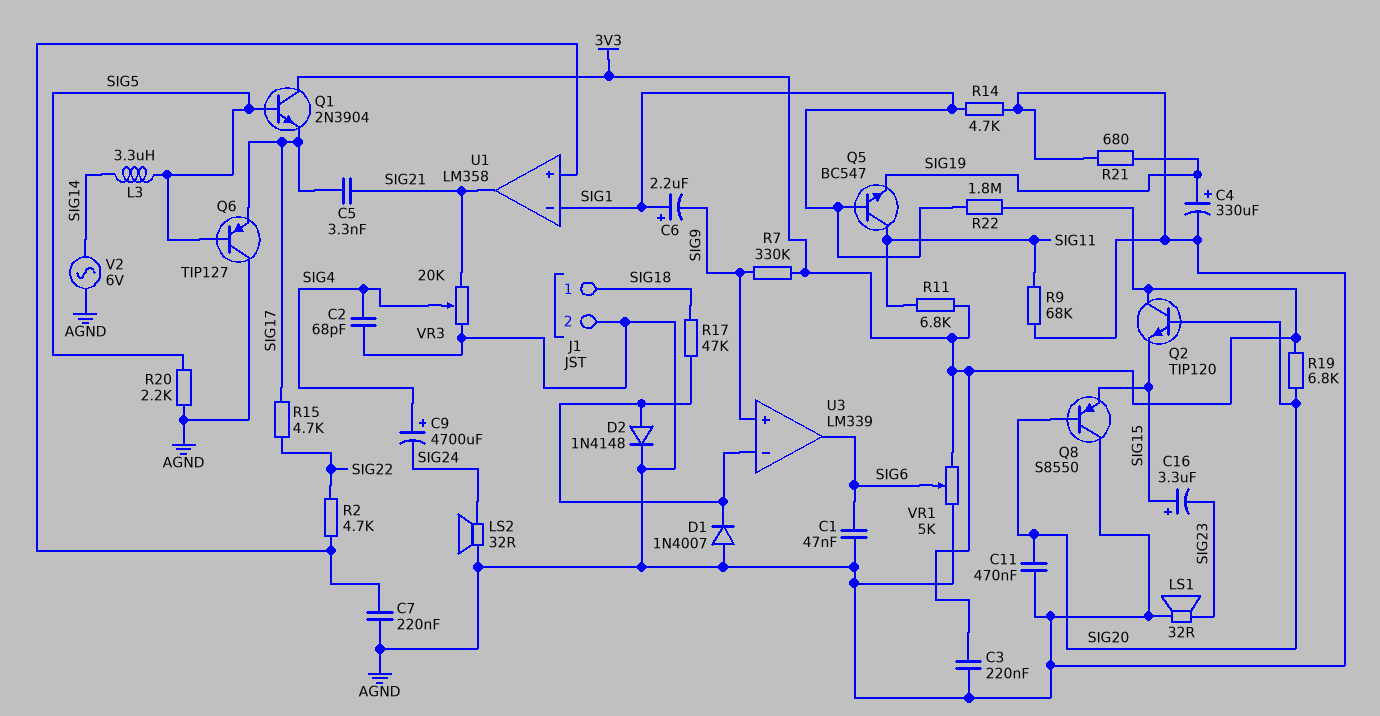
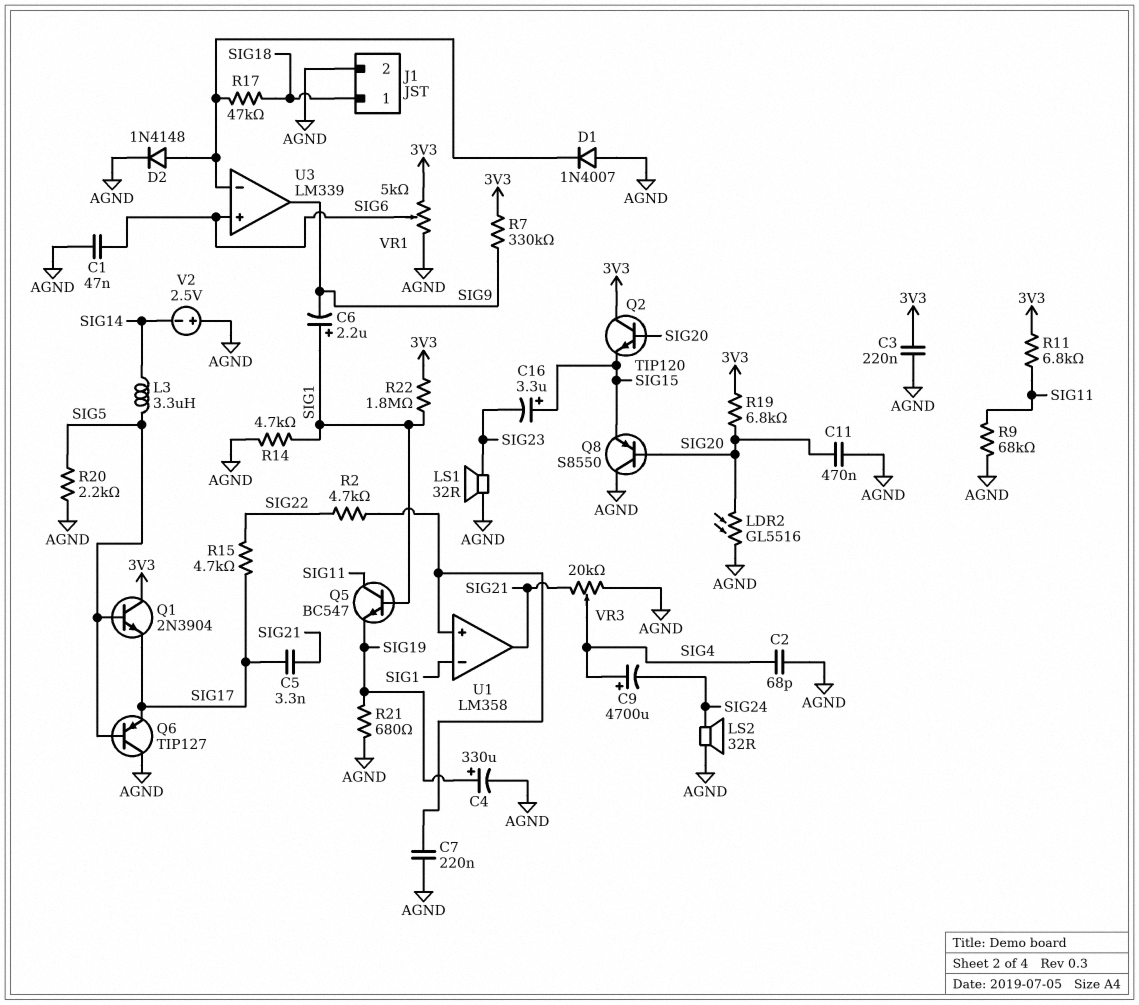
LDR2: none -> GL5516 (AGND, SIG20)
U3 pin in+: SIG9 -> SIG6
U3 pin out: SIG6 -> SIG9
V2: AC 6V (AGND, SIG14) -> 2.5V (plus AGND, minus SIG14)

